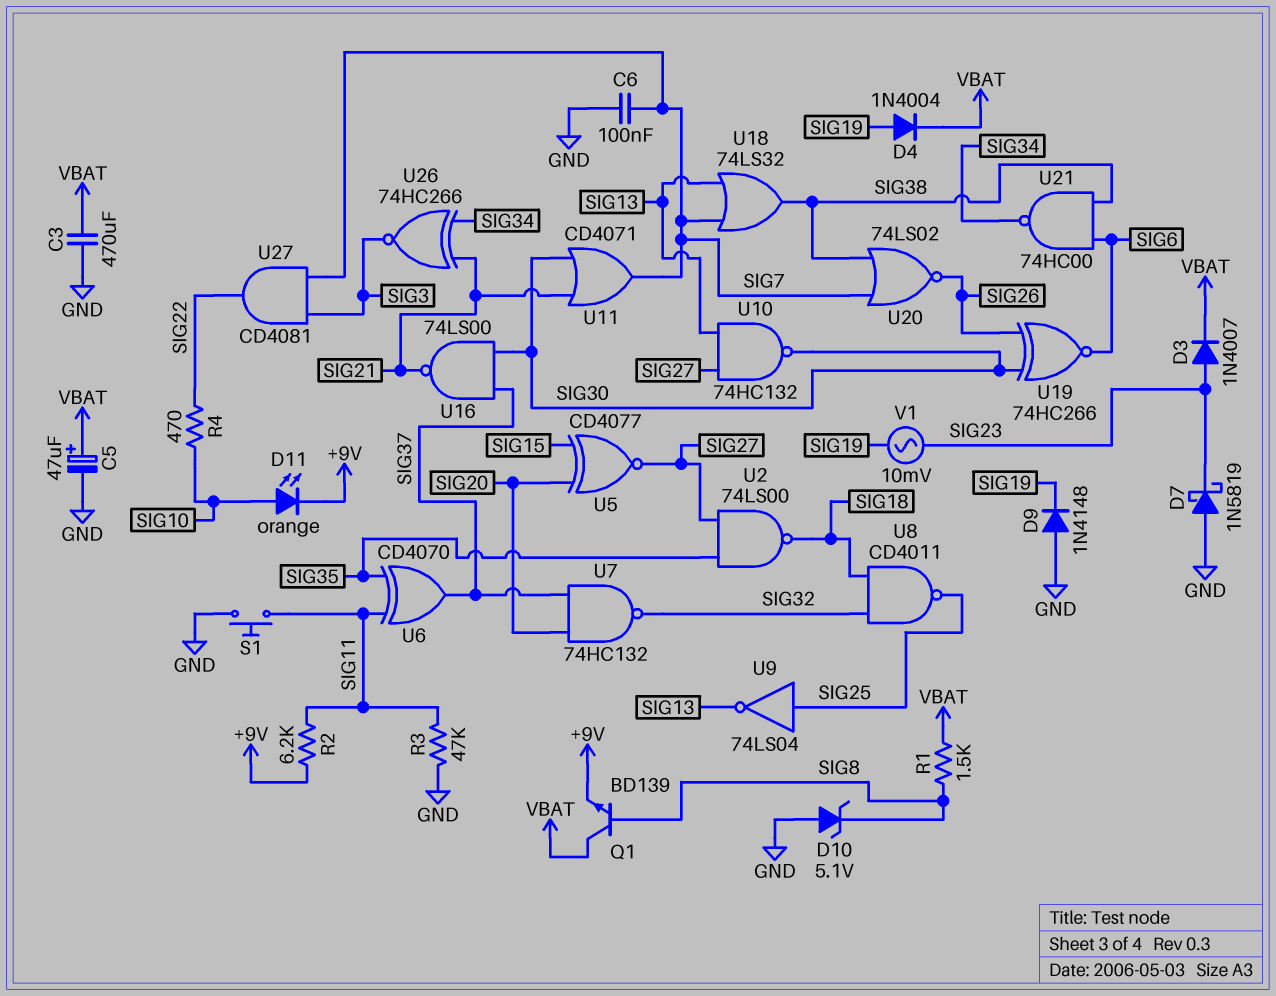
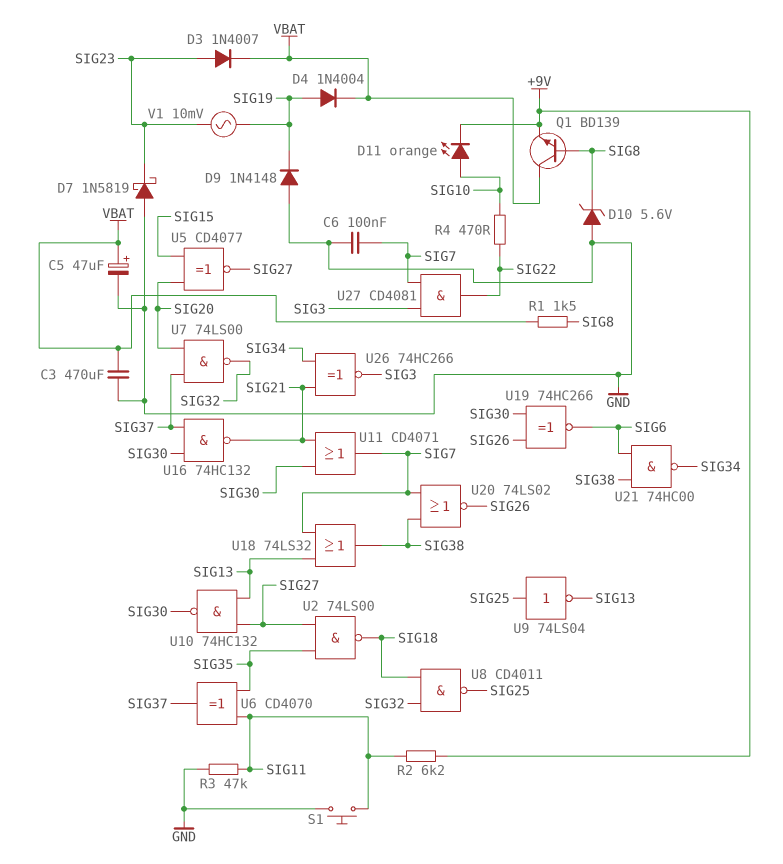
D10: zener 5.1V (A GND, K SIG8) -> zener 5.6V (A GND, K SIG8)
U7: NAND 74HC132 (in SIG20, in SIG37, out SIG32) -> NAND 74LS00 (in SIG20, in SIG37, out SIG32)
U16: NAND 74LS00 (in SIG30, in SIG37, out SIG21) -> NAND 74HC132 (in SIG30, in SIG37, out SIG21)

